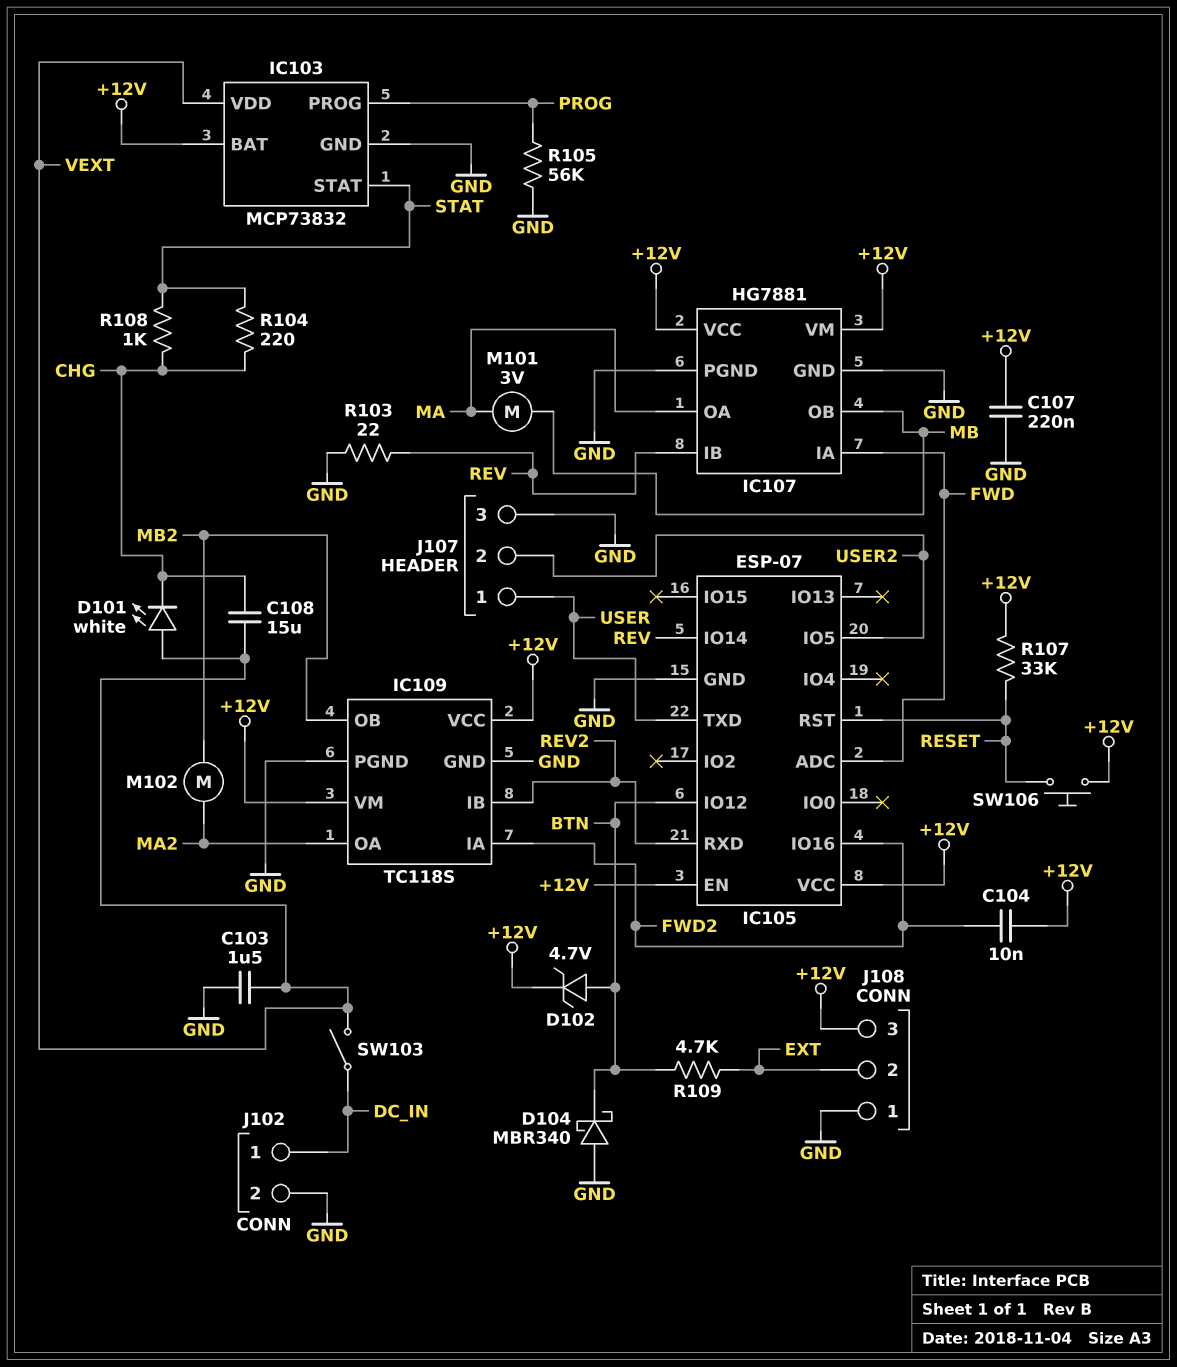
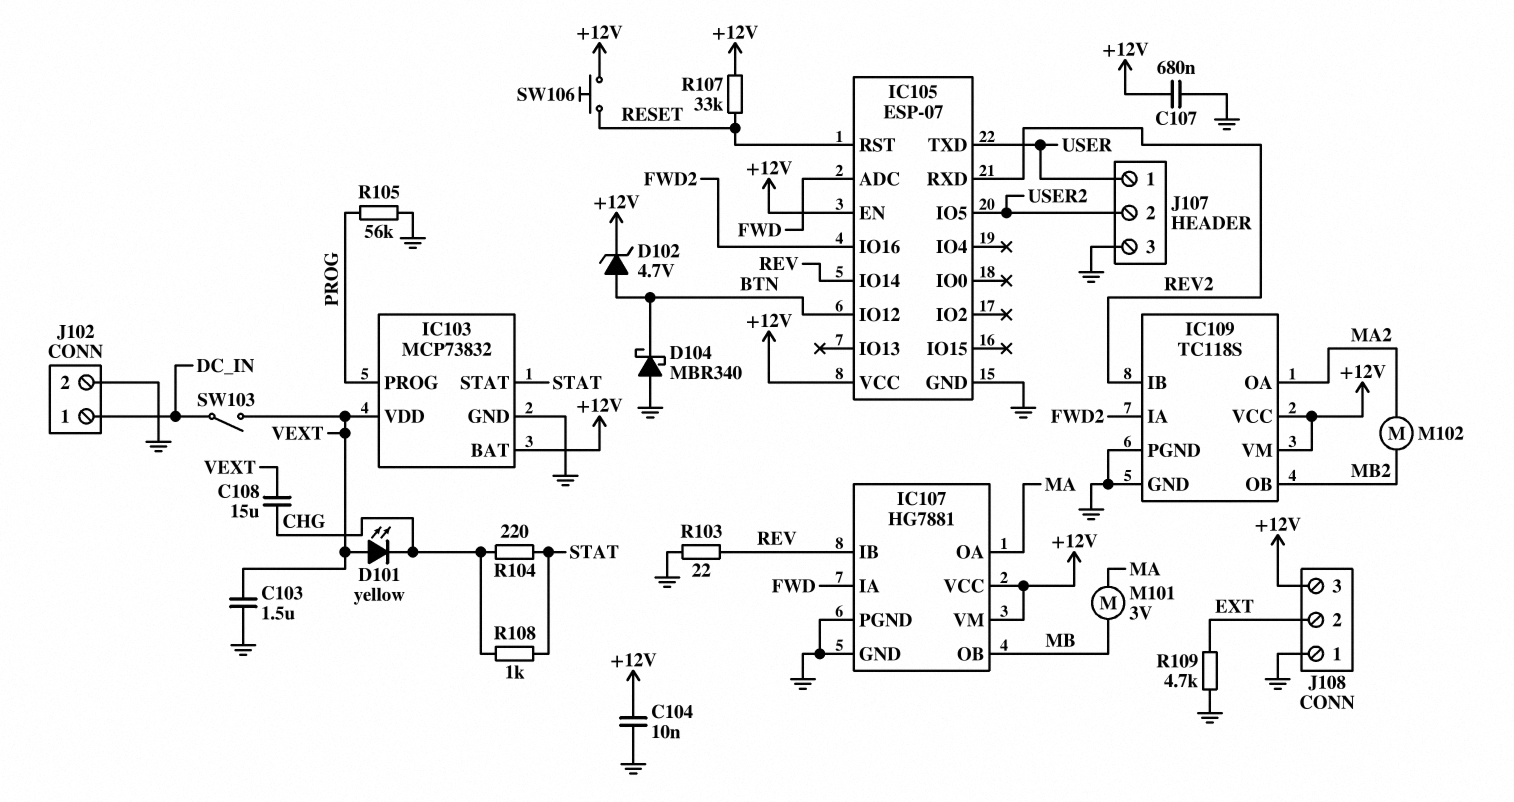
C104: 10nF (+12V, FWD2) -> 10nF (+12V, GND)
C107: 220nF (+12V, GND) -> 680nF (+12V, GND)
D101: LED white (A VEXT, K CHG) -> LED yellow (A VEXT, K CHG)
R109: 4.7k (BTN, EXT) -> 4.7k (EXT, GND)

